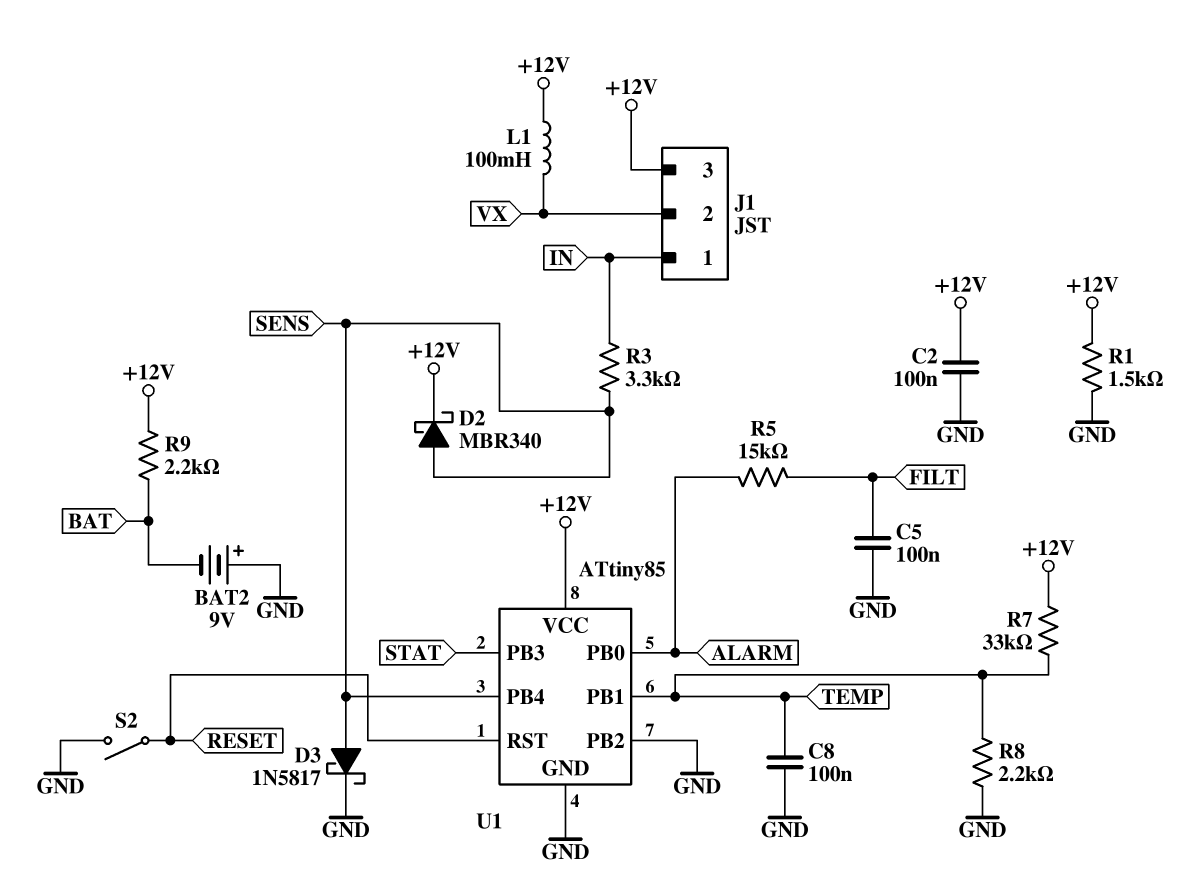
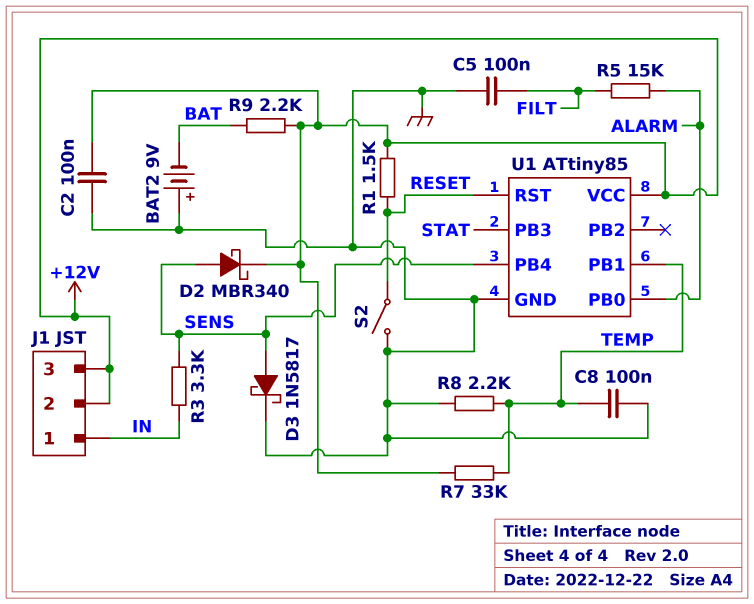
J1 pin 2: VX -> +12V
L1: 100mH (+12V, VX) -> none
R1: 1.5k (+12V, GND) -> 1.5k (+12V, RESET)
U1 pin PB2: GND -> none

